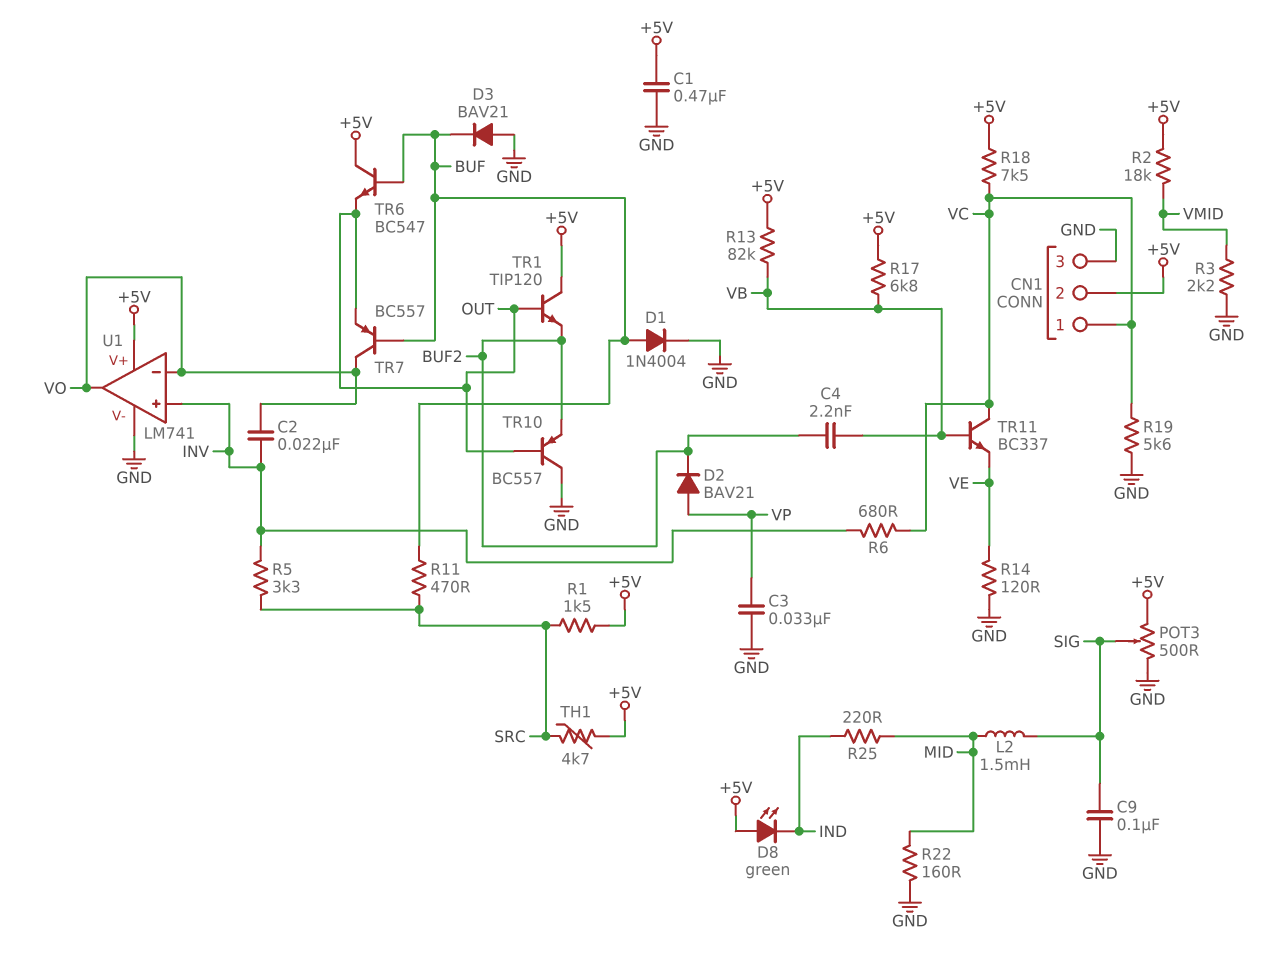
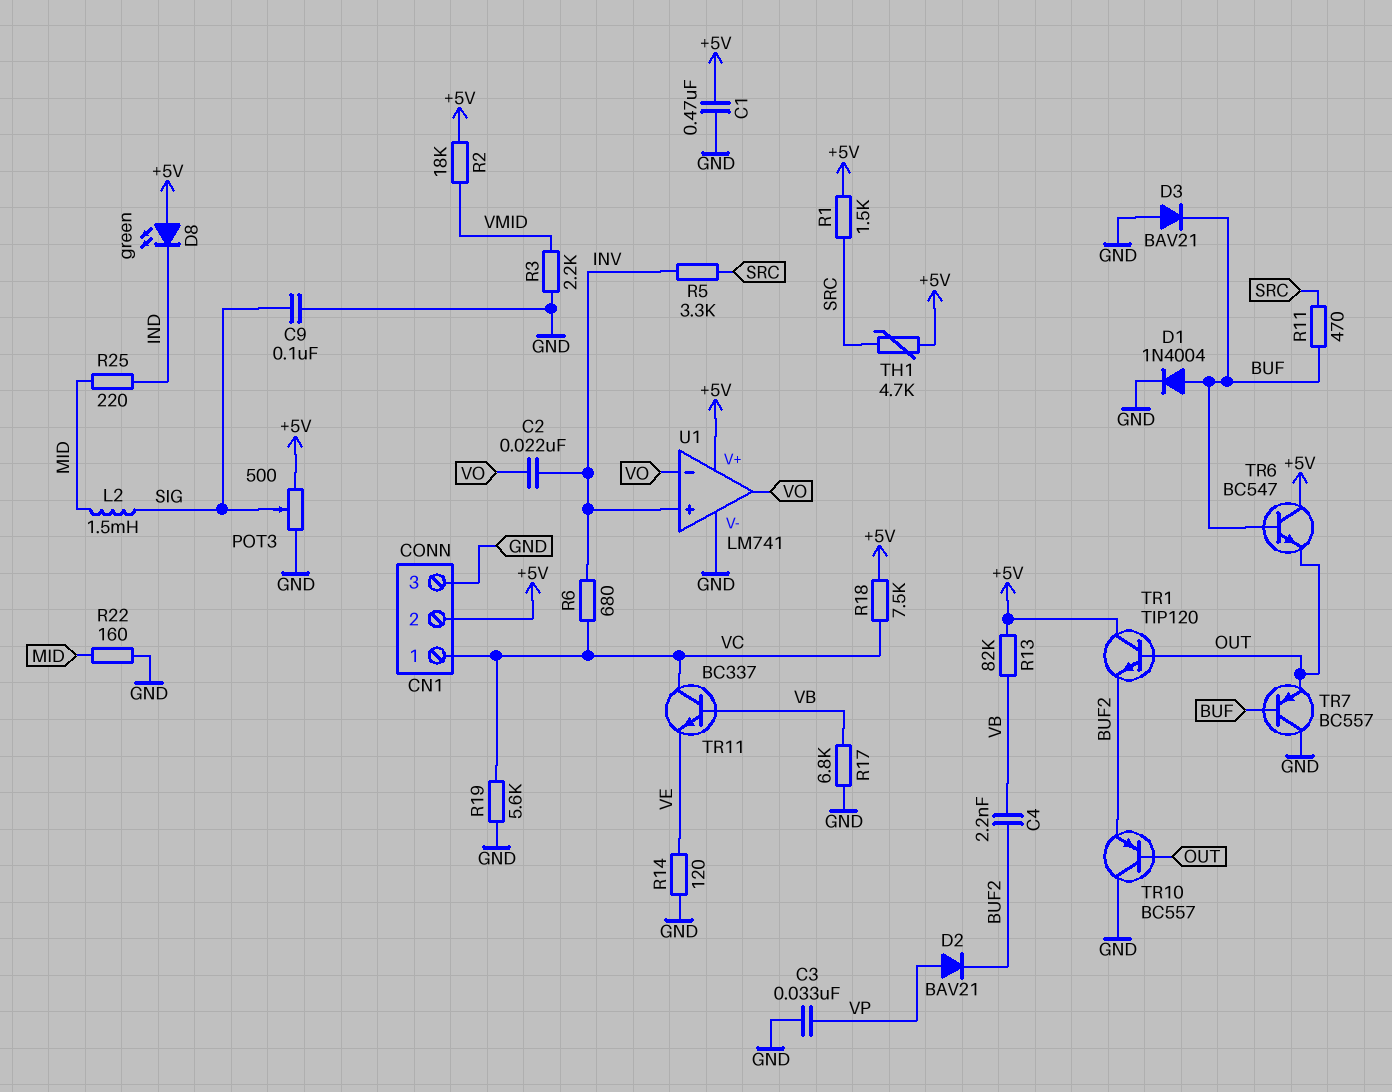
R17: 6.8k (+5V, VB) -> 6.8k (GND, VB)
TR7: PNP BC557 (B BUF, C VO, E OUT) -> PNP BC557 (B BUF, C GND, E OUT)

